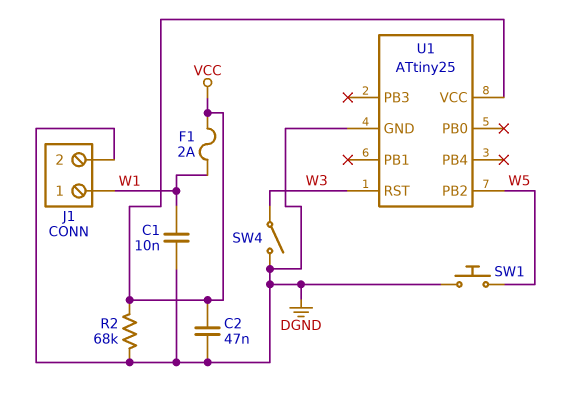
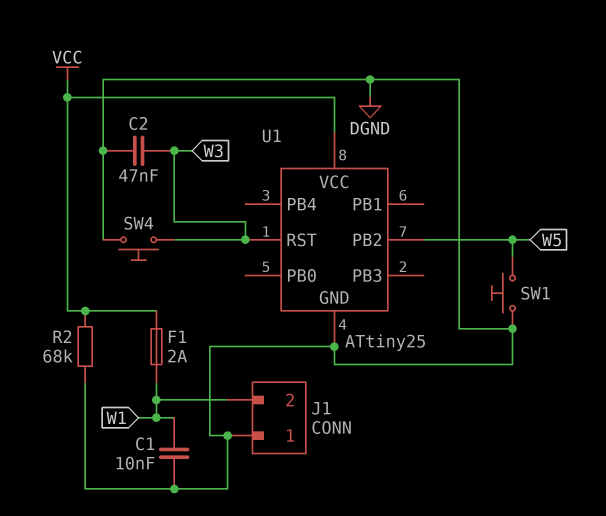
C2: 47nF (DGND, VCC) -> 47nF (DGND, W3)
J1 pin 1: W1 -> DGND
J1 pin 2: DGND -> W1
SW4: switch (DGND, W3) -> button (DGND, W3)

